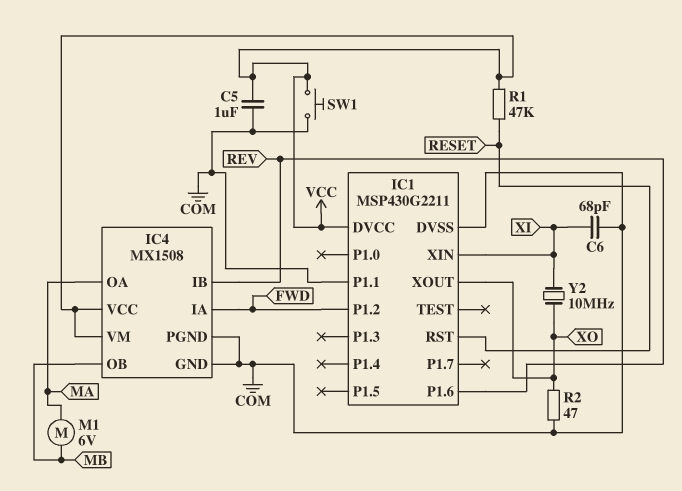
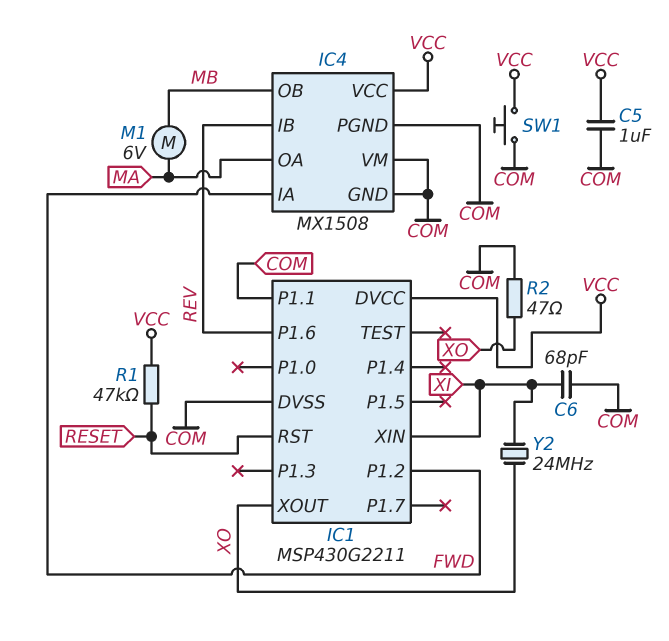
IC4 pin VM: VCC -> COM
Y2: 10MHz (XI, XO) -> 24MHz (XI, XO)

